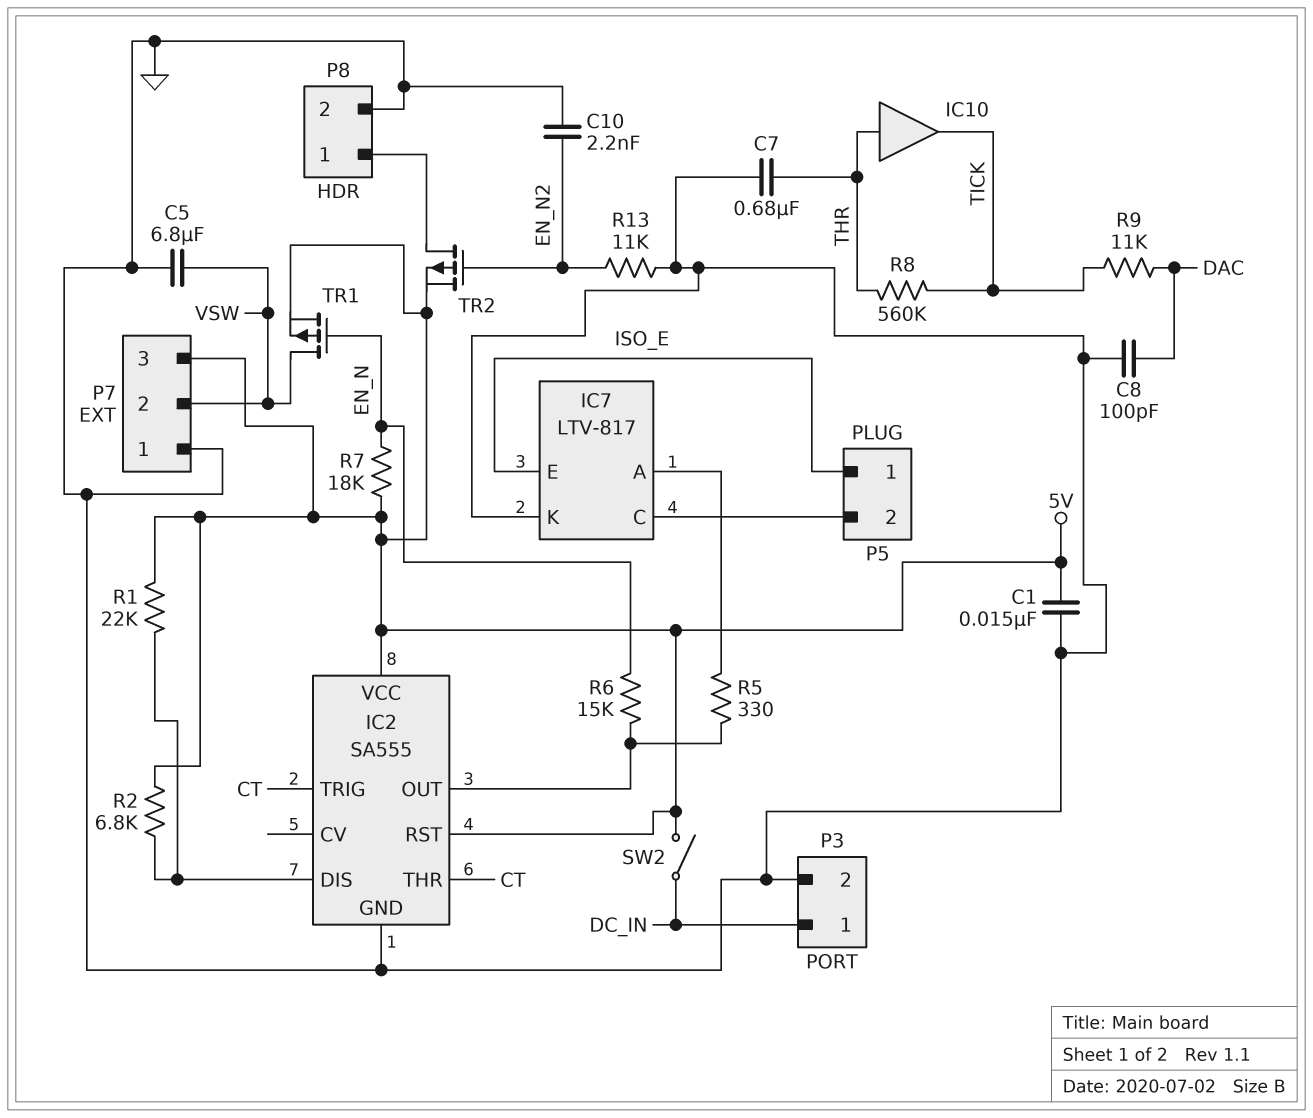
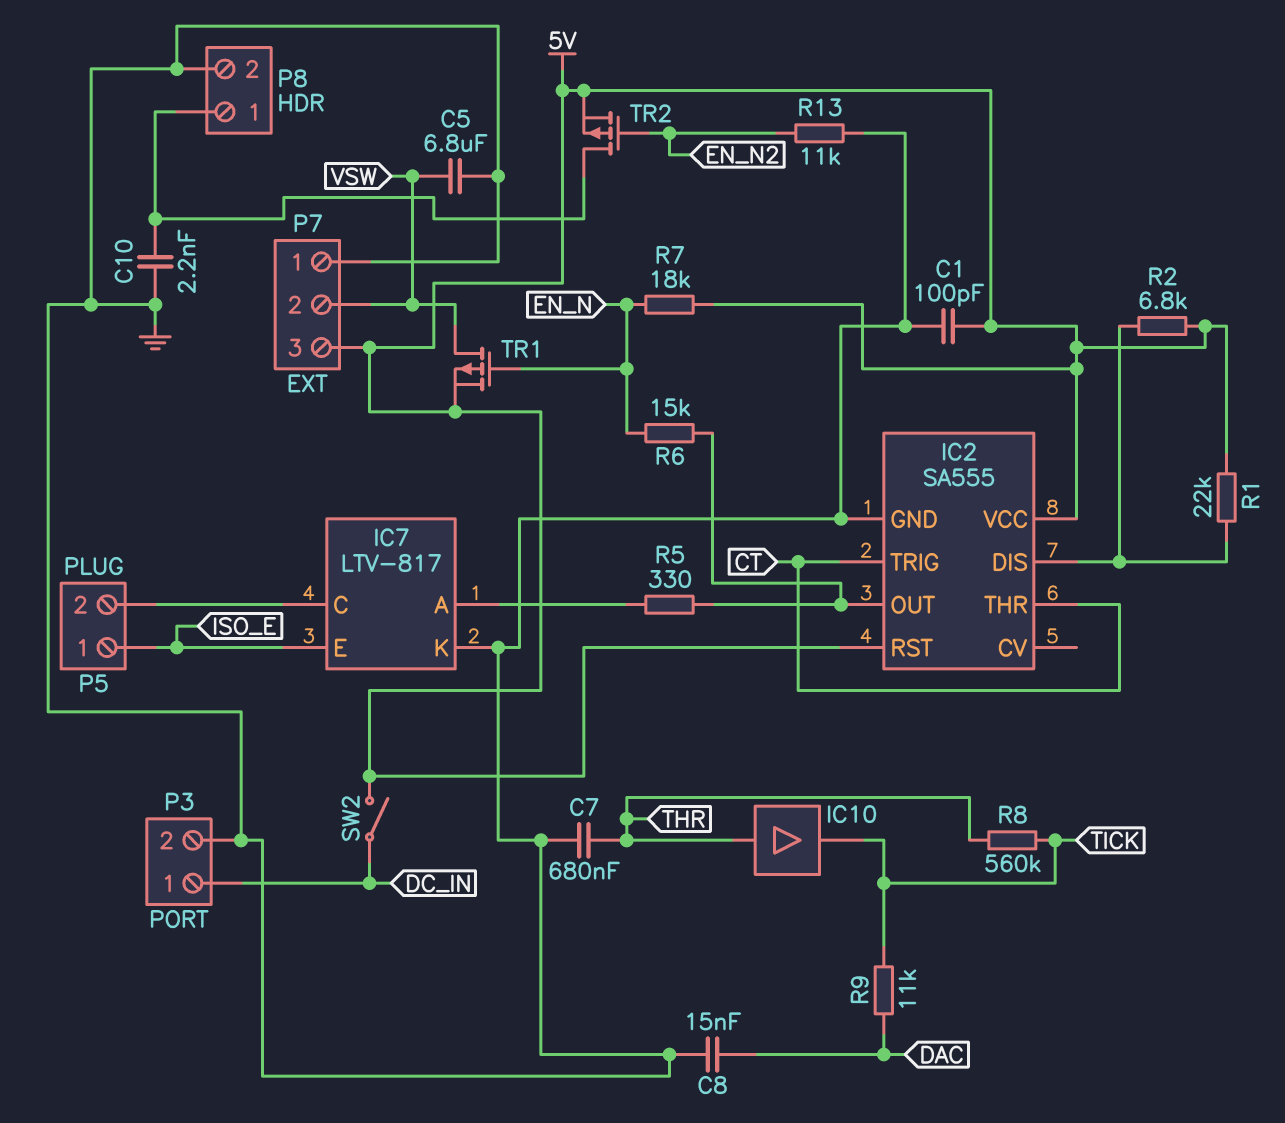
C1: 15nF (5V, GND) -> 100pF (5V, GND)
C8: 100pF (DAC, GND) -> 15nF (DAC, GND)
C10: 2.2nF (EN_N2, GND) -> 2.2nF (GND, P8/1)

